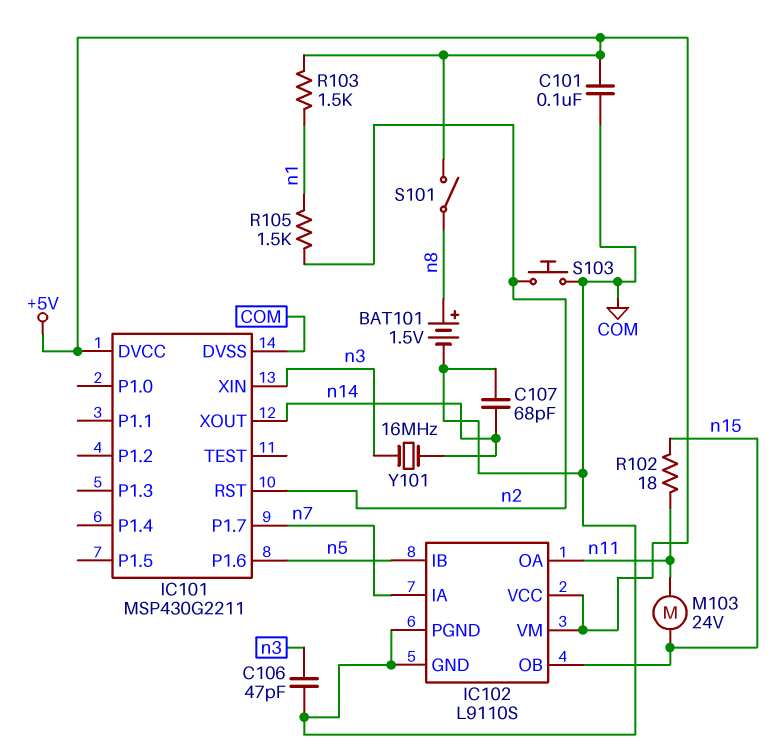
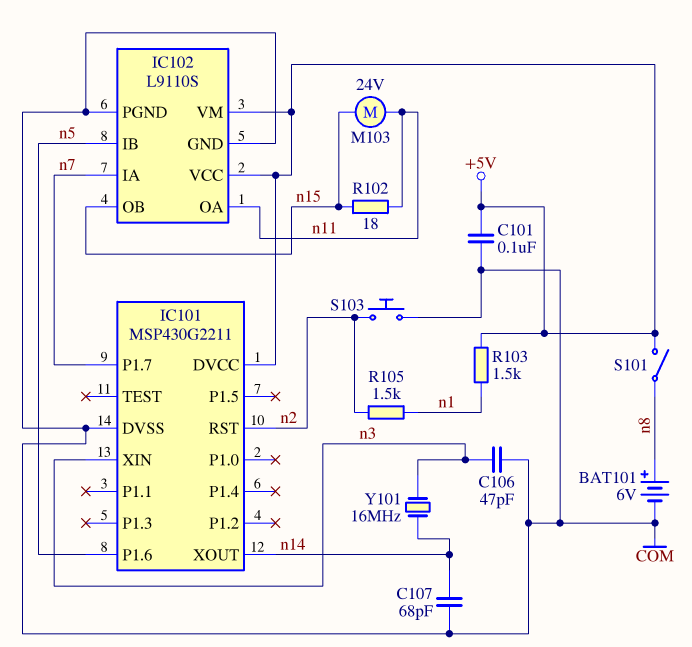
BAT101: 1.5V (plus n8, minus COM) -> 6V (plus n8, minus COM)

